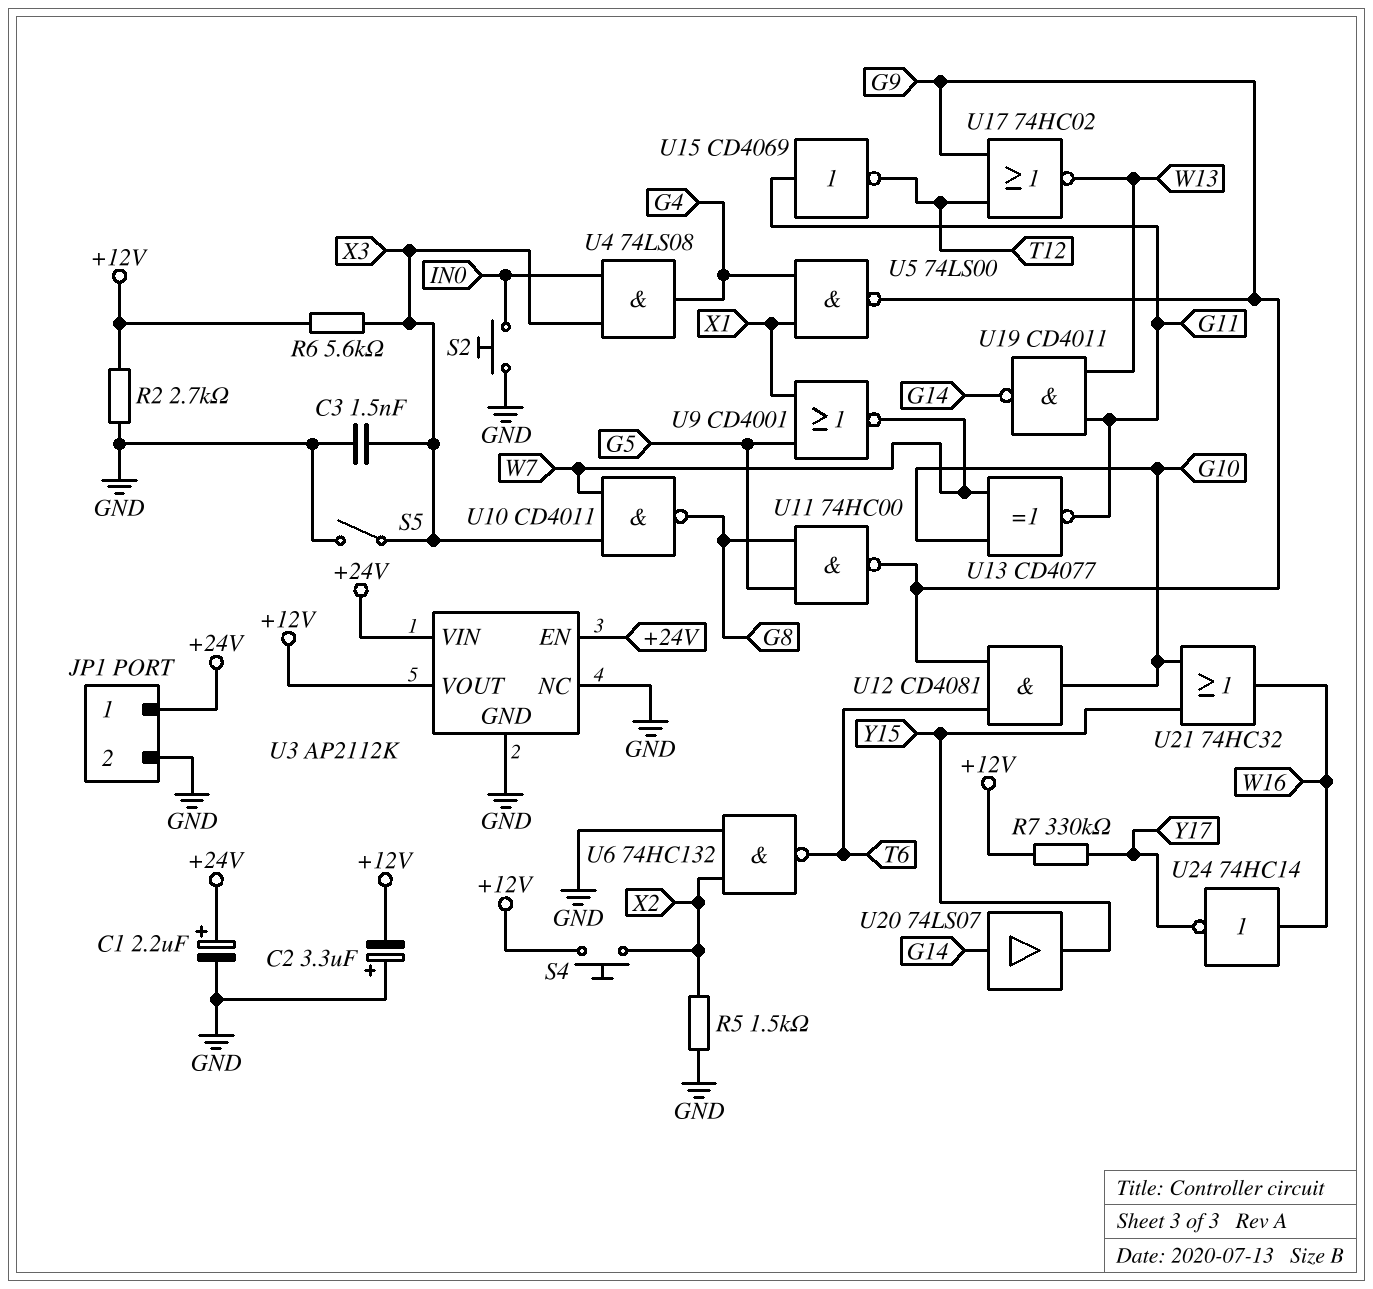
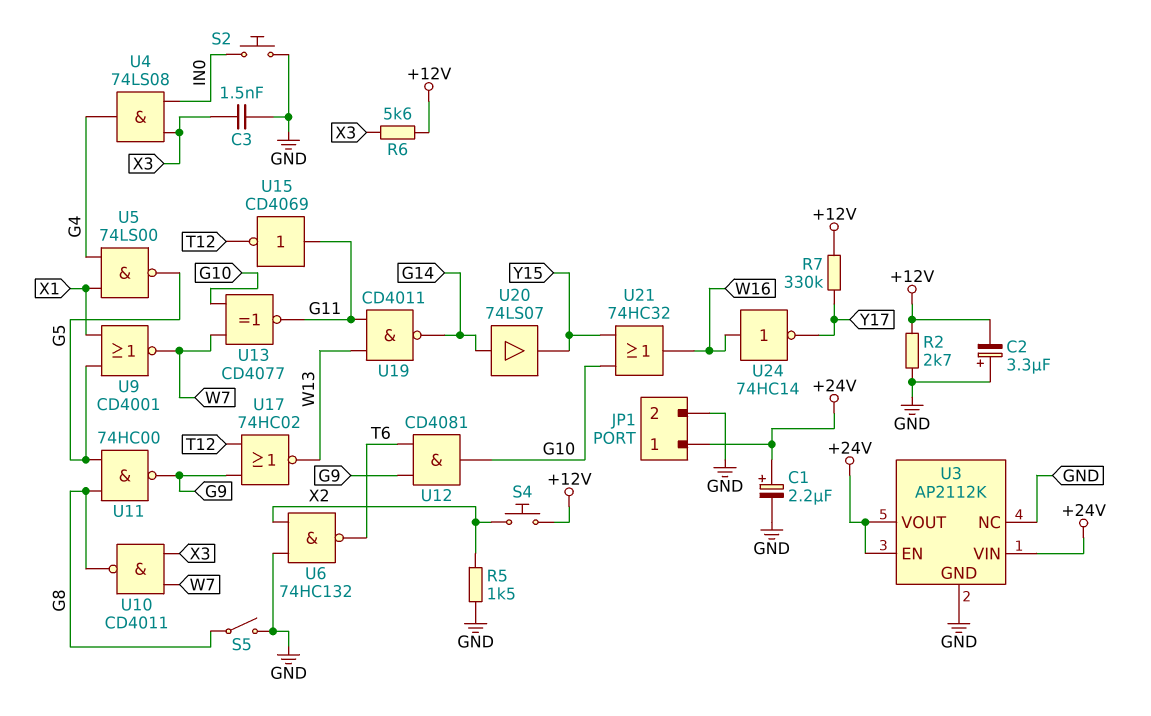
S5: switch (GND, X3) -> switch (G8, GND)
U3 pin VOUT: +12V -> +24V
U5: NAND 74LS00 (in G4, in X1, out G9) -> NAND 74LS00 (in G4, in X1, out G5)

